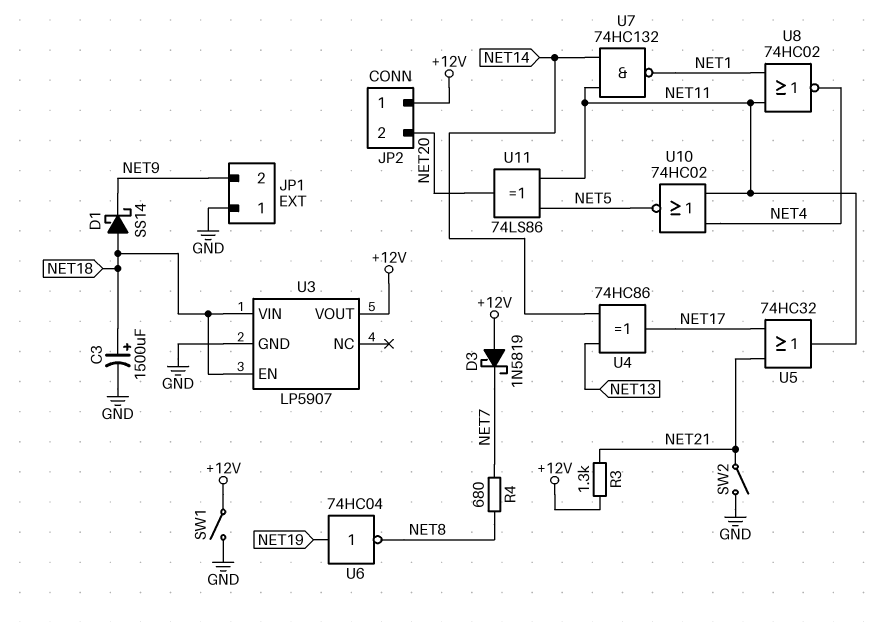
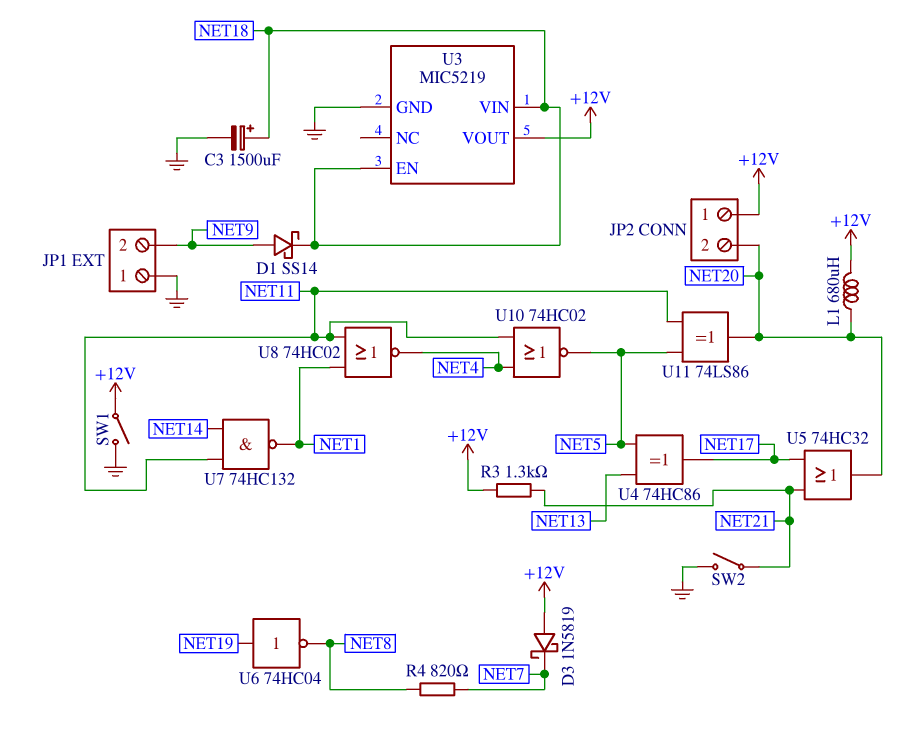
D1: schottky SS14 (A NET18, K NET9) -> schottky SS14 (A NET9, K NET18)
L1: none -> 680uH (+12V, NET20)
R4: 680 (NET7, NET8) -> 820 (NET7, NET8)
U3: LP5907 -> MIC5219
U4: XOR 74HC86 (in NET13, in NET14, out NET17) -> XOR 74HC86 (in NET5, in NET13, out NET17)
U5: OR 74HC32 (in NET17, in NET21, out NET11) -> OR 74HC32 (in NET17, in NET21, out NET20)

